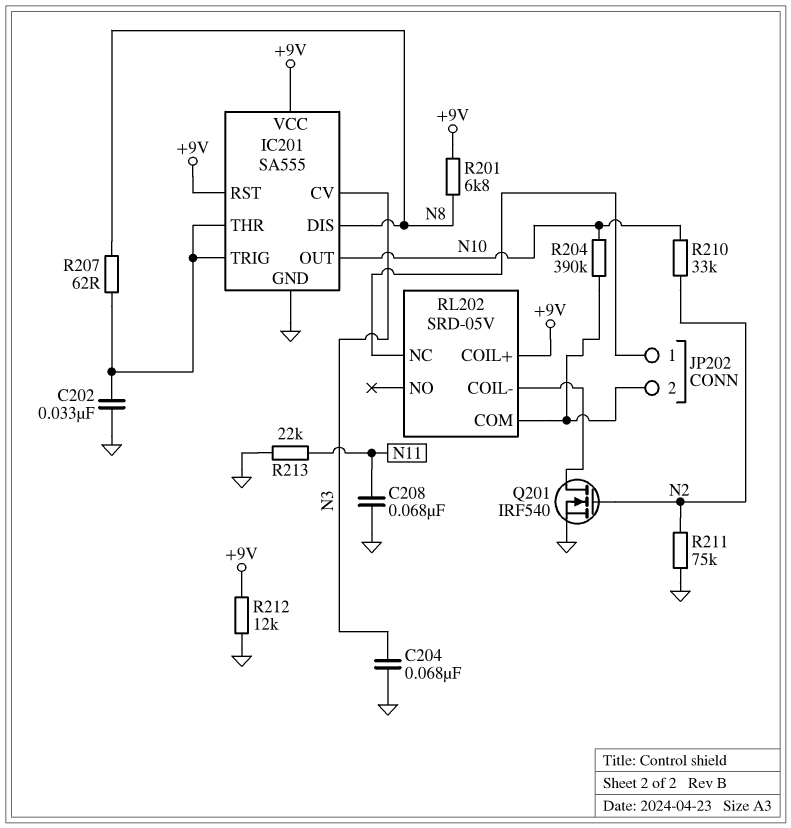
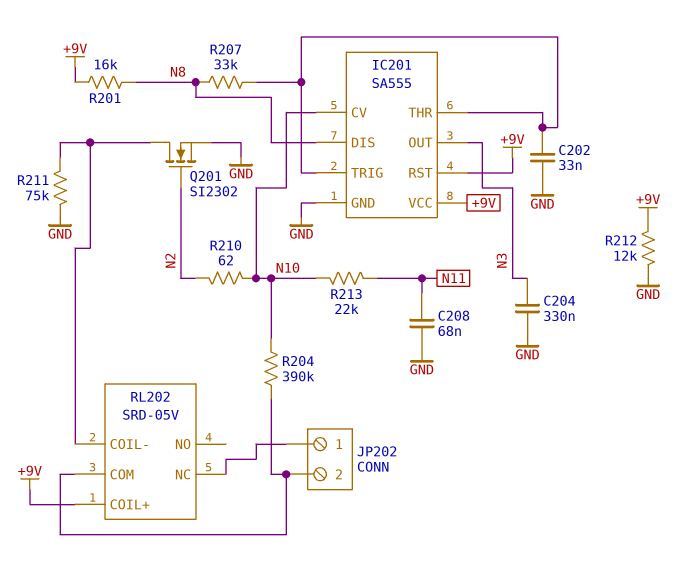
C204: 68nF (GND, N3) -> 330nF (GND, N3)
IC201 pin CV: N3 -> N10
IC201 pin OUT: N10 -> N3
Q201: NMOS IRF540 (G N2, D RL202/COIL-, S GND) -> NMOS SI2302 (G N2, D RL202/COIL-, S GND)
R201: 6.8k (+9V, N8) -> 16k (+9V, N8)
R207: 62 (IC201/THR, N8) -> 33k (IC201/THR, N8)
R210: 33k (N2, N10) -> 62 (N2, N10)
R211: 75k (GND, N2) -> 75k (GND, RL202/COIL-)
R213: 22k (GND, N11) -> 22k (N10, N11)

